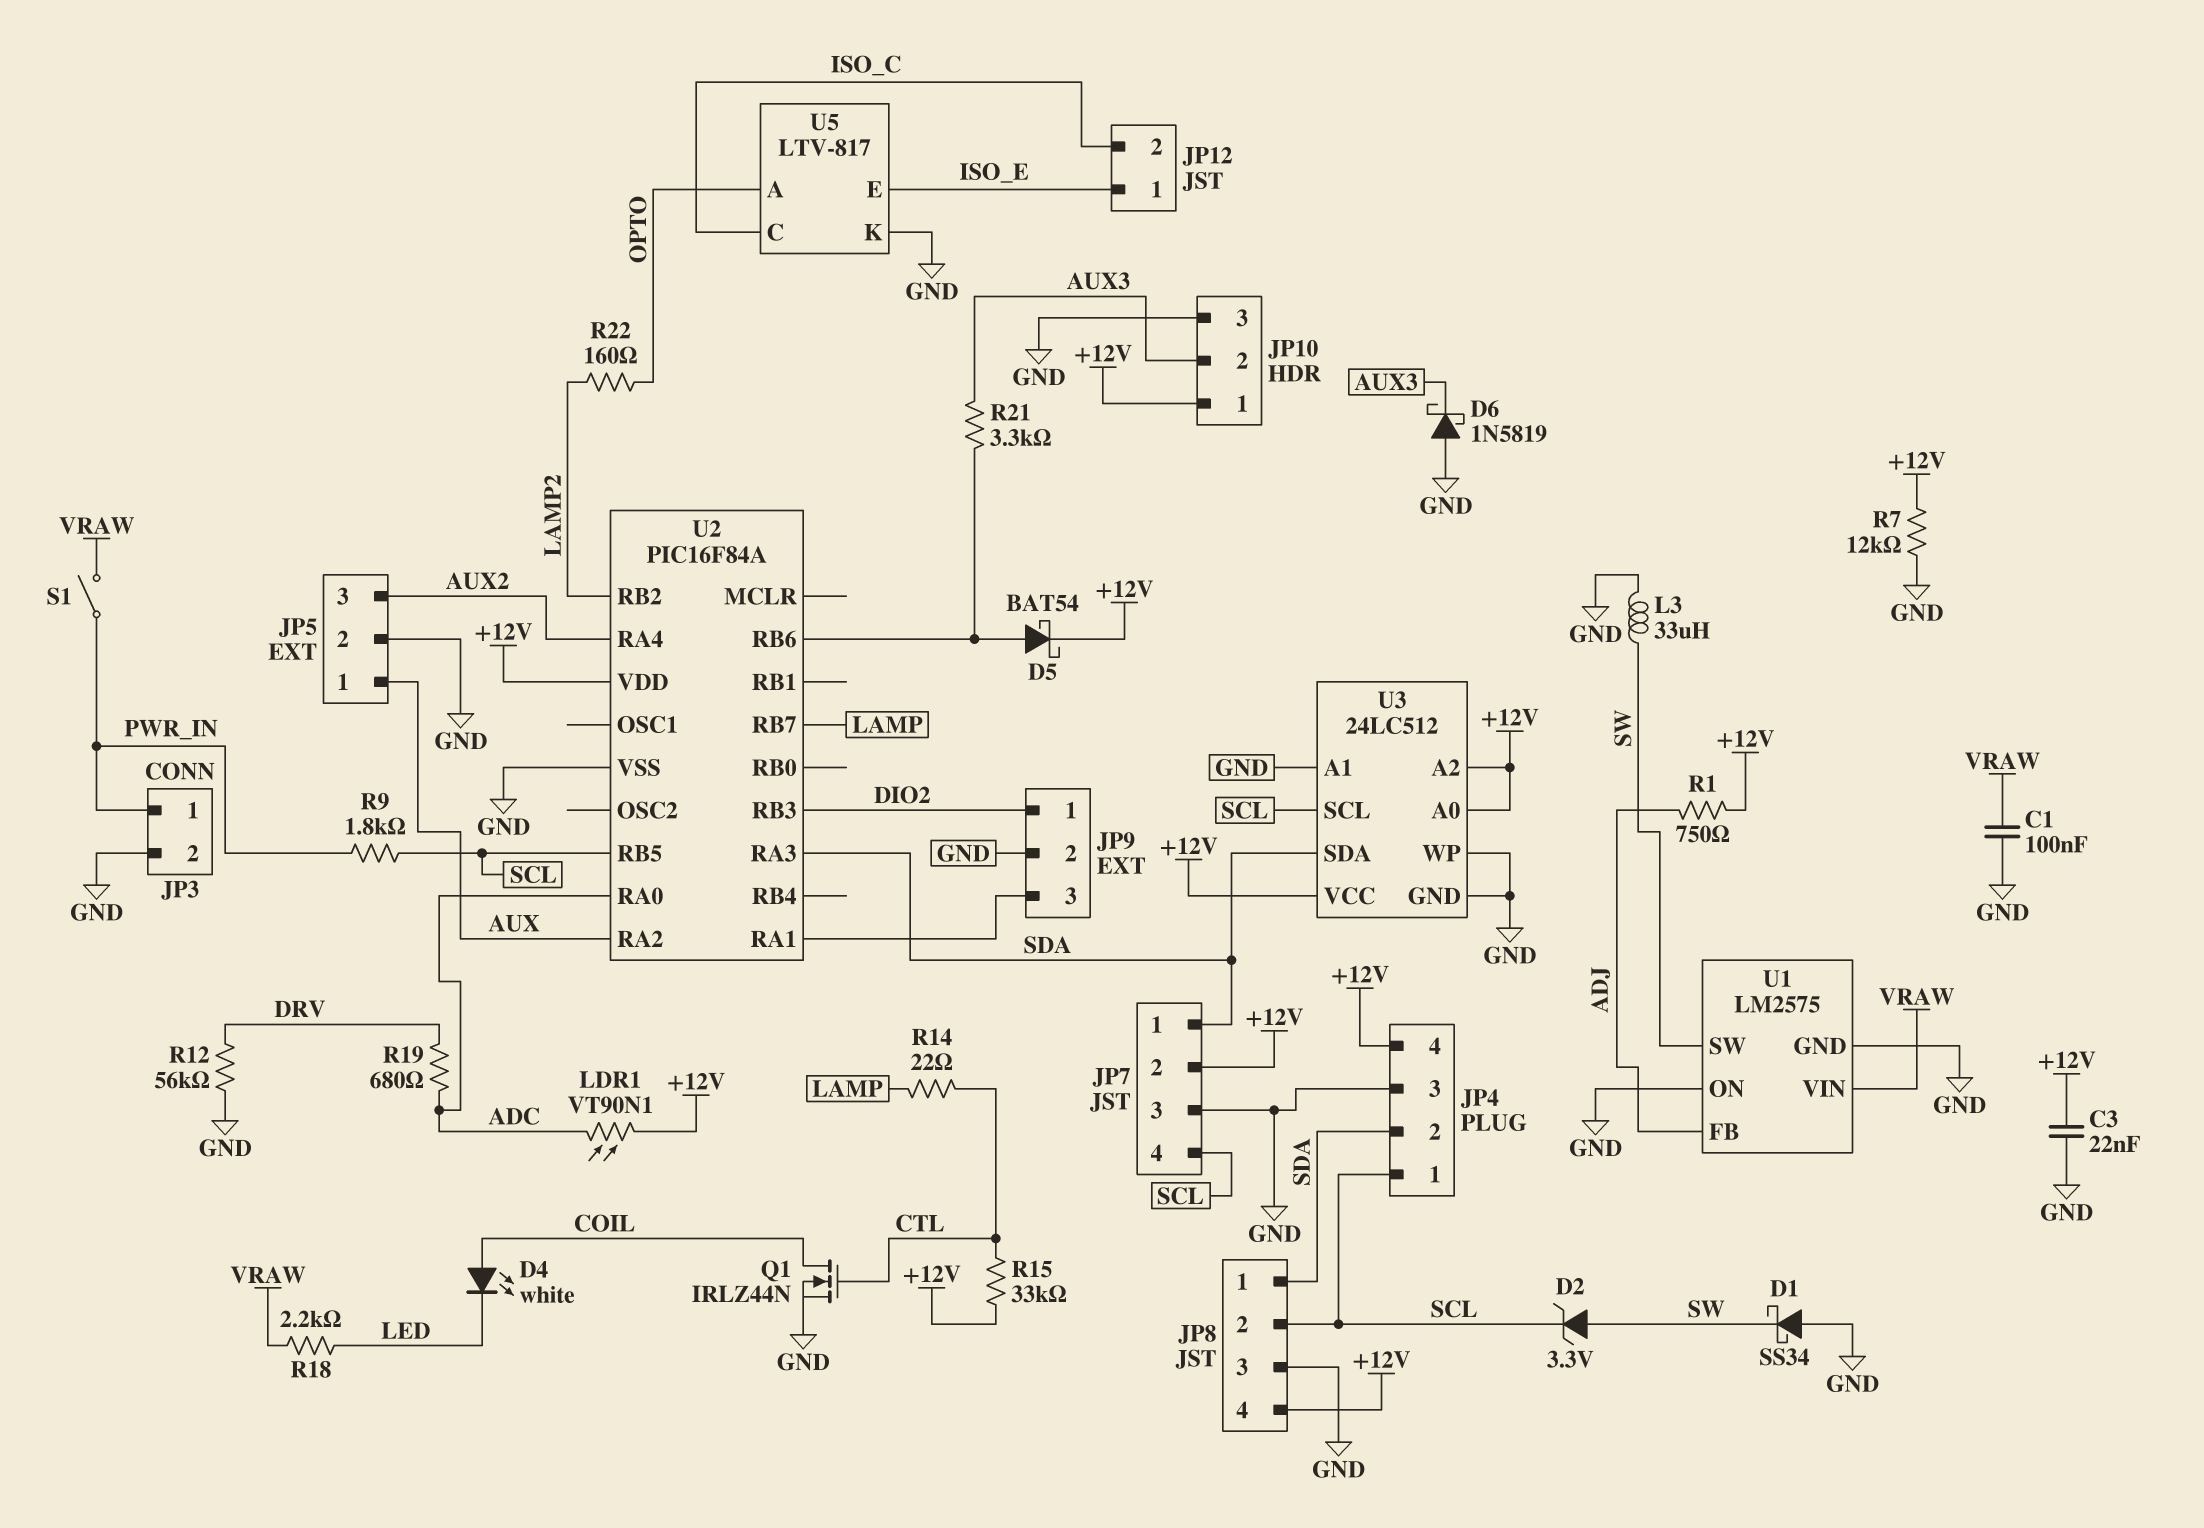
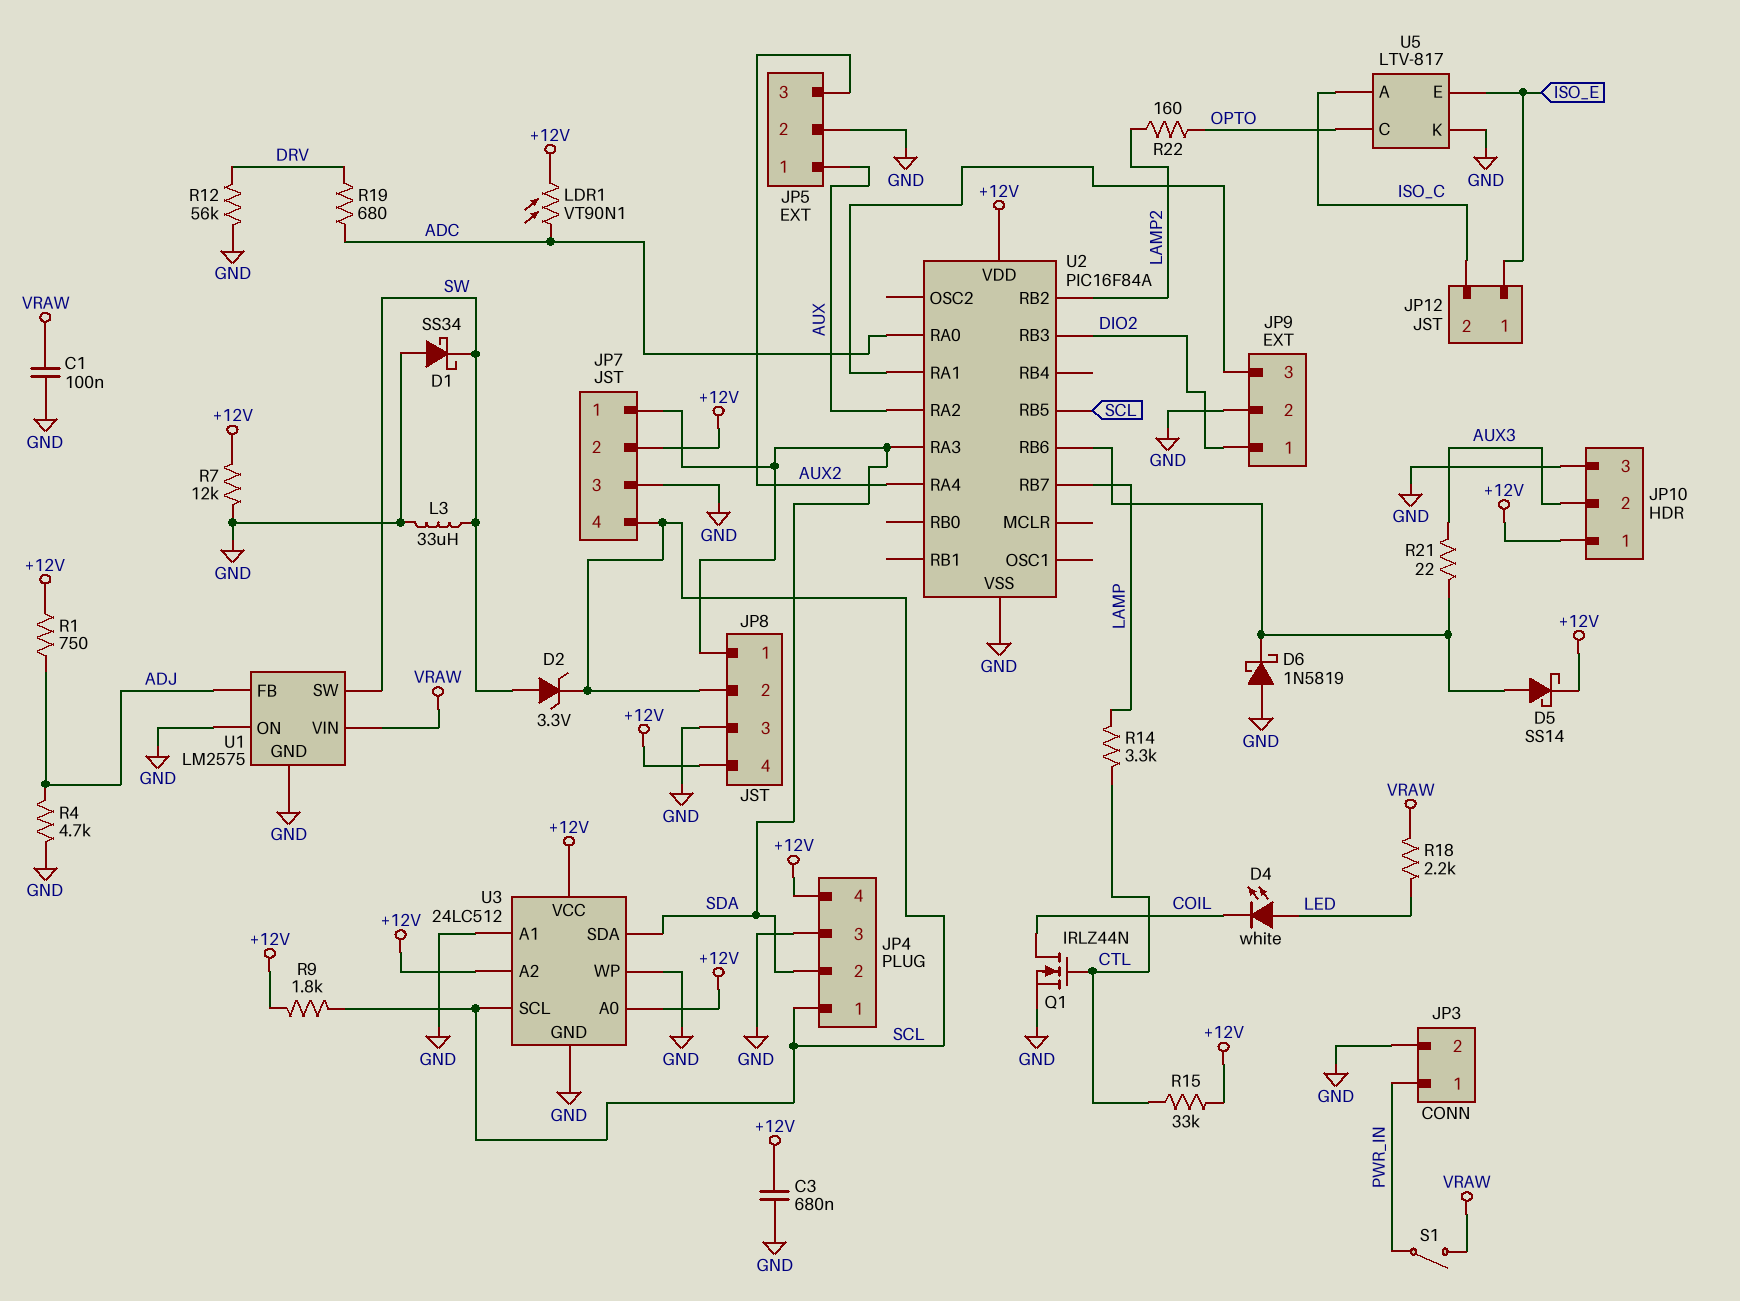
C3: 22nF (+12V, GND) -> 680nF (+12V, GND)
D4: LED white (A COIL, K LED) -> LED white (A LED, K COIL)
D5: schottky BAT54 (A U2/RB6, K +12V) -> schottky SS14 (A U2/RB6, K +12V)
D6: schottky 1N5819 (A GND, K AUX3) -> schottky 1N5819 (A GND, K U2/RB6)
R4: none -> 4.7k (ADJ, GND)
R9: 1.8k (PWR_IN, SCL) -> 1.8k (+12V, SCL)
R14: 22 (CTL, LAMP) -> 3.3k (CTL, LAMP)
R21: 3.3k (AUX3, U2/RB6) -> 22 (AUX3, U2/RB6)
U5 pin A: OPTO -> ISO_C
U5 pin C: ISO_C -> OPTO

